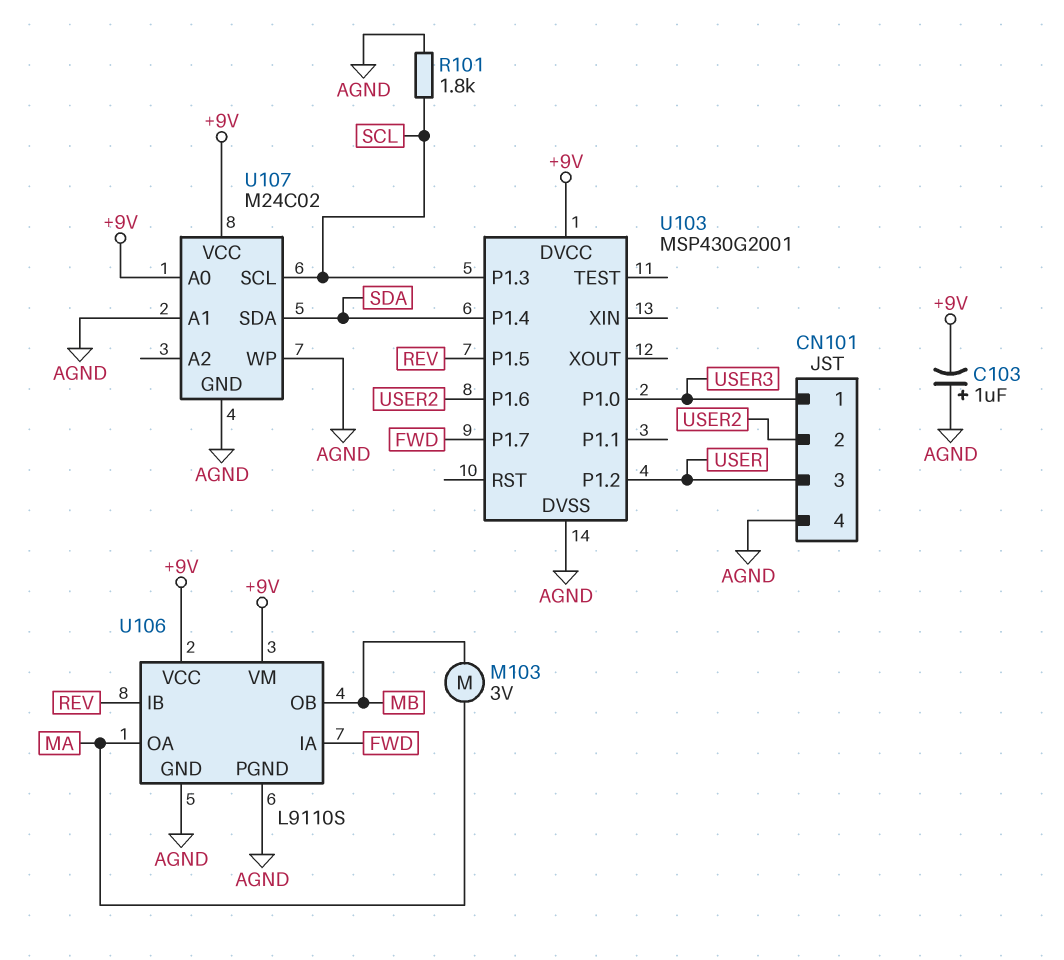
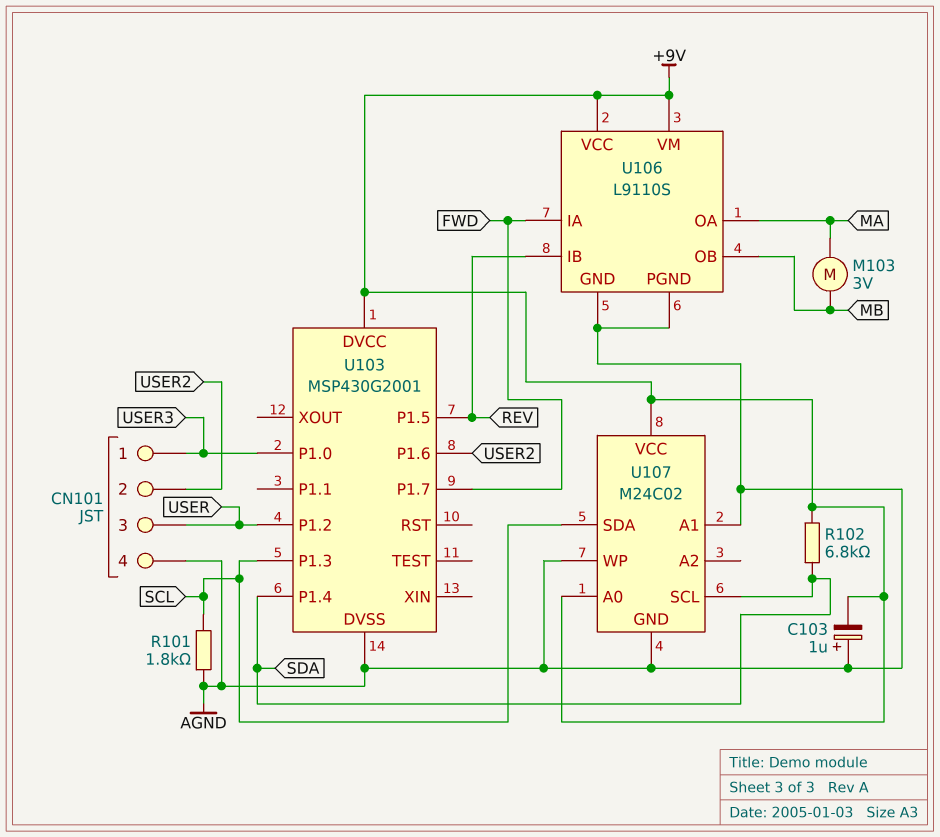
R102: none -> 6.8k (+9V, SDA)
U107 pin SCL: SCL -> SDA
U107 pin SDA: SDA -> SCL

